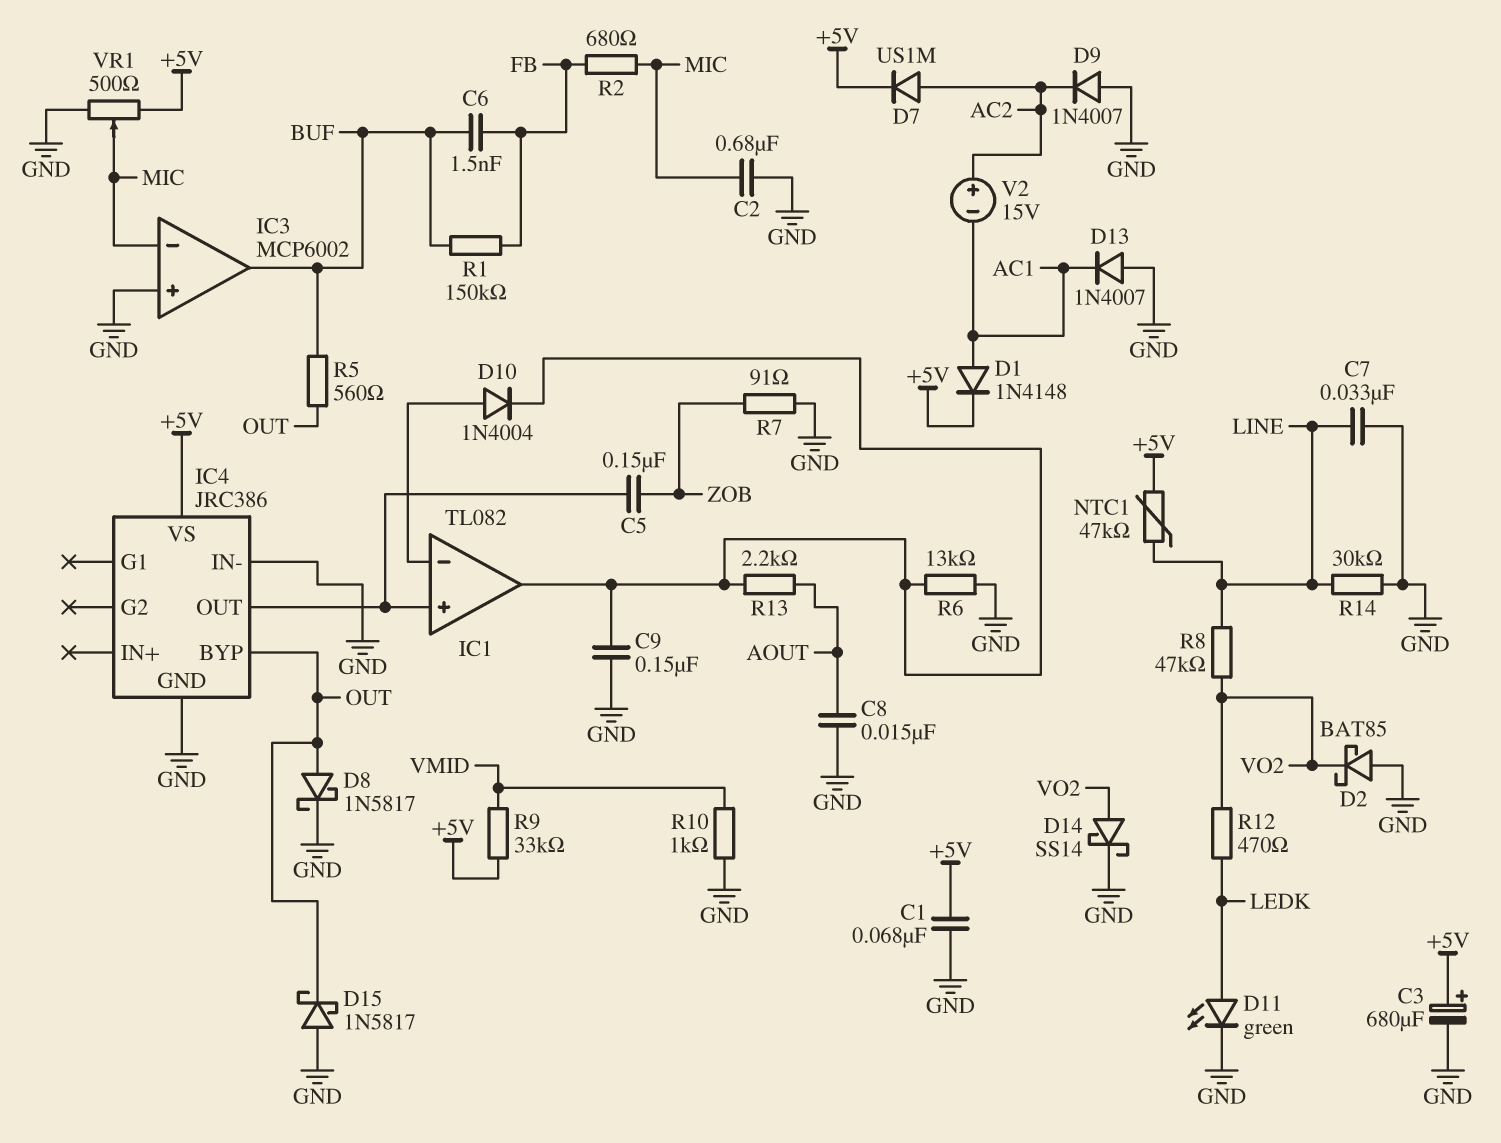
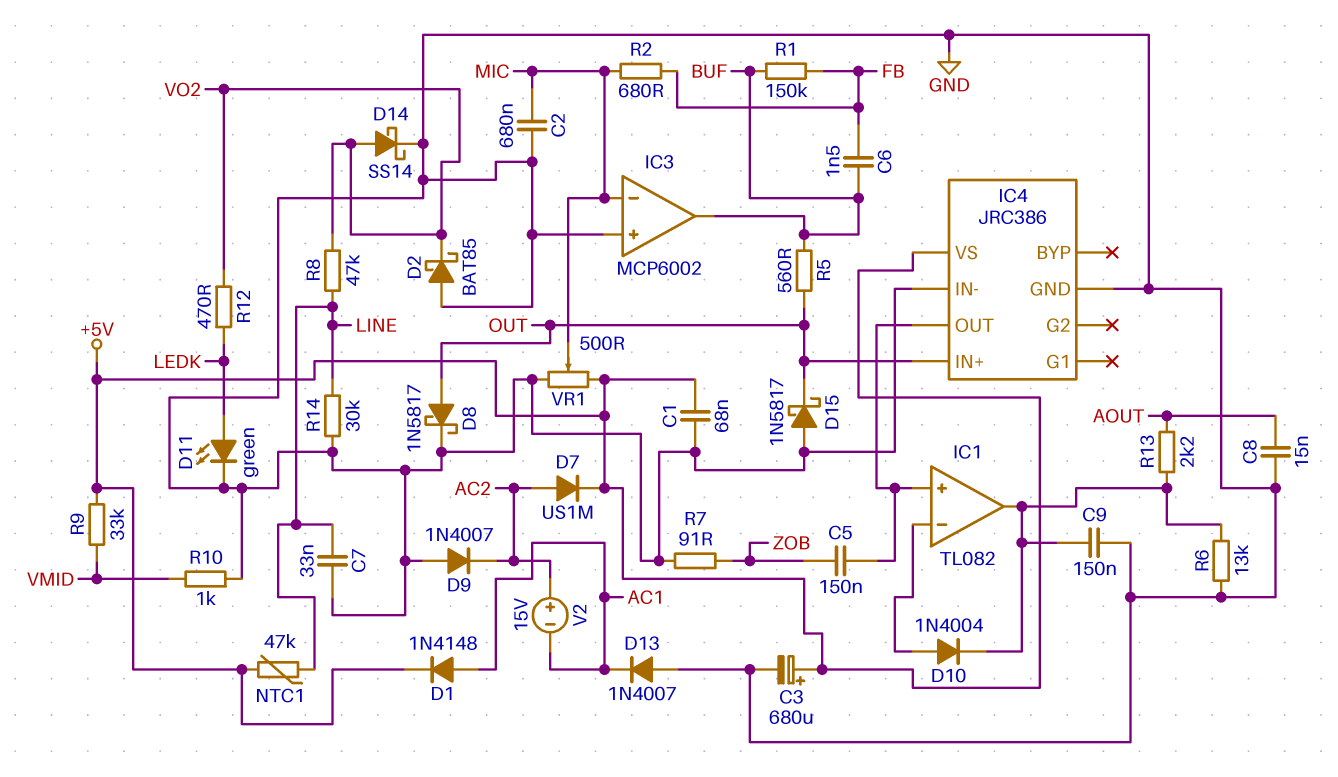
IC4 pin BYP: OUT -> none
IC4 pin IN+: none -> OUT

